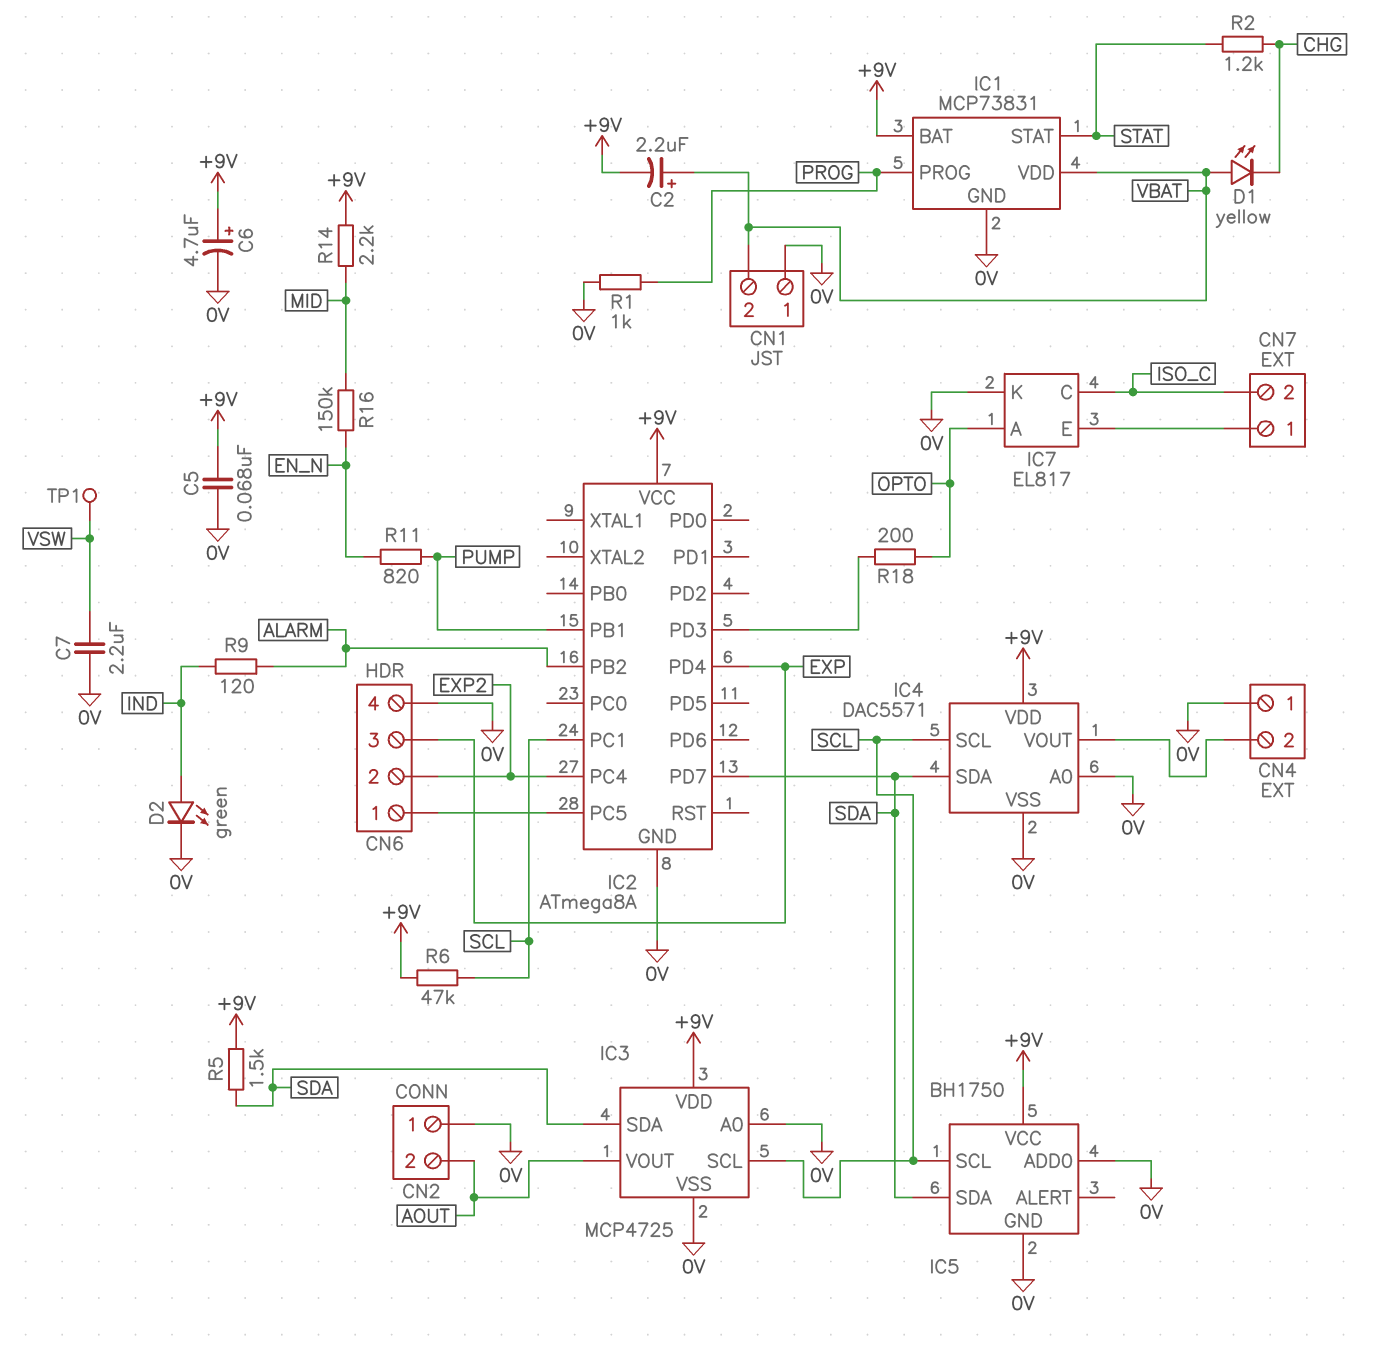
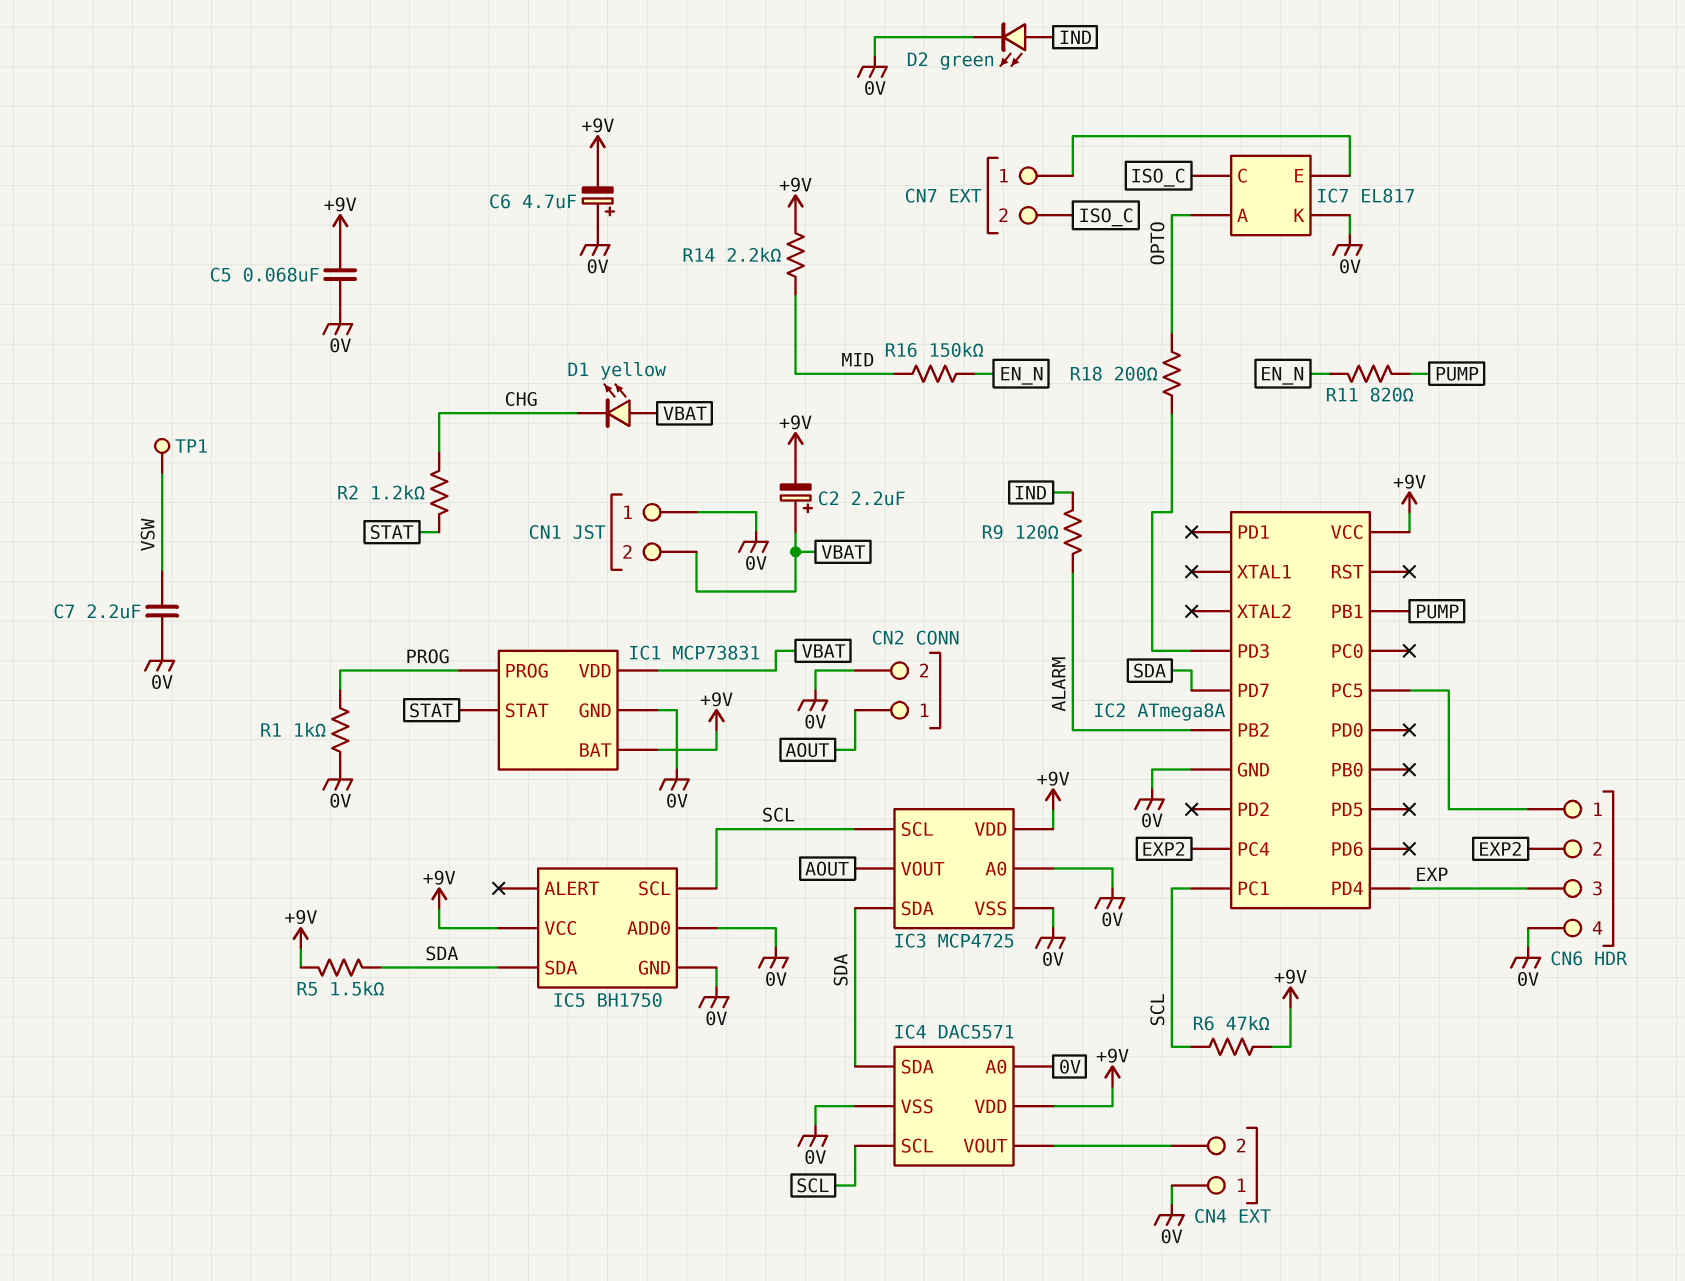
C6: 4.7uF (plus +9V, minus 0V) -> 4.7uF (plus 0V, minus +9V)
CN2 pin 1: 0V -> AOUT
CN2 pin 2: AOUT -> 0V

